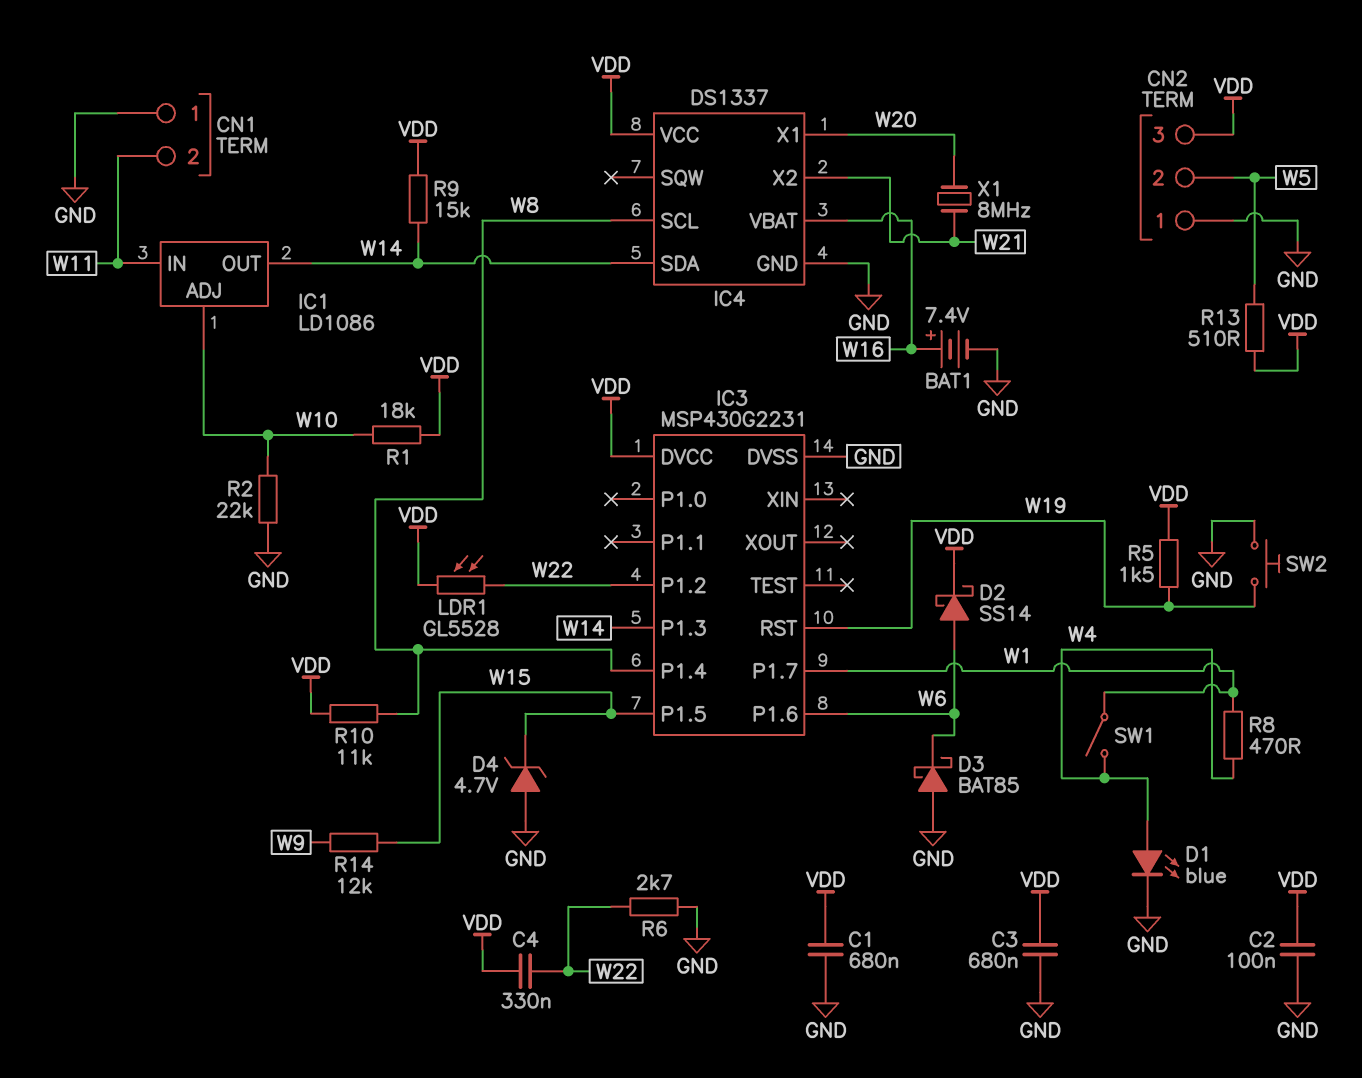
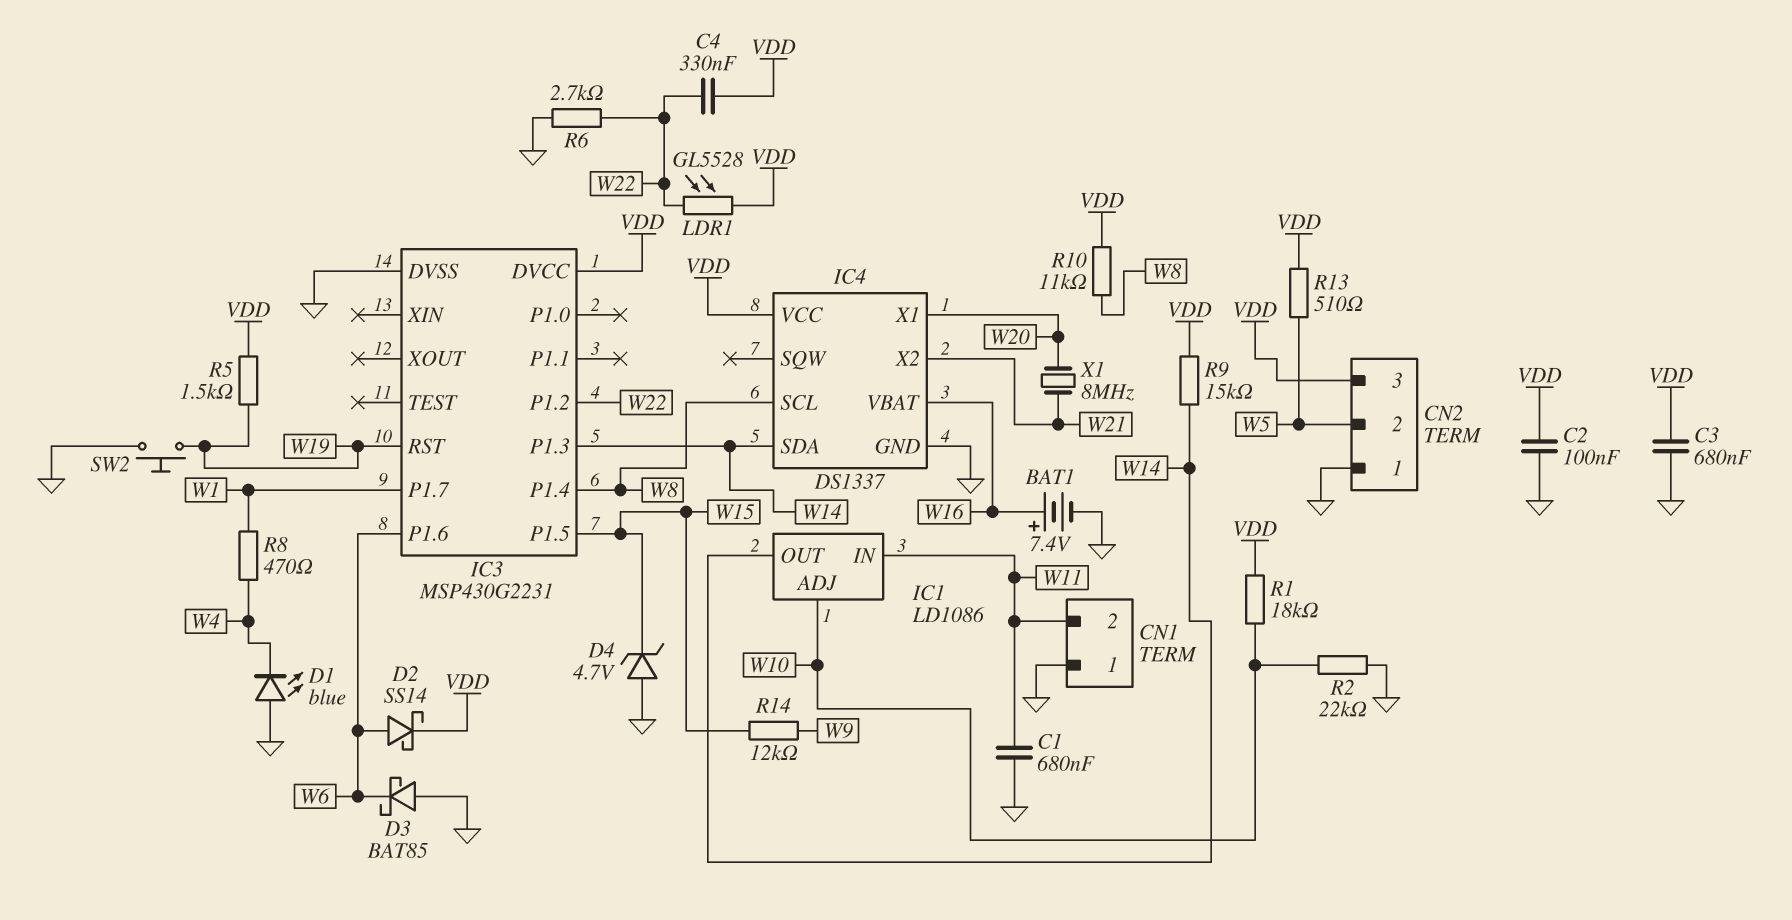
C1: 680nF (GND, VDD) -> 680nF (GND, W11)
D1: LED blue (A W4, K GND) -> LED blue (A GND, K W4)
SW1: switch (W1, W4) -> none

